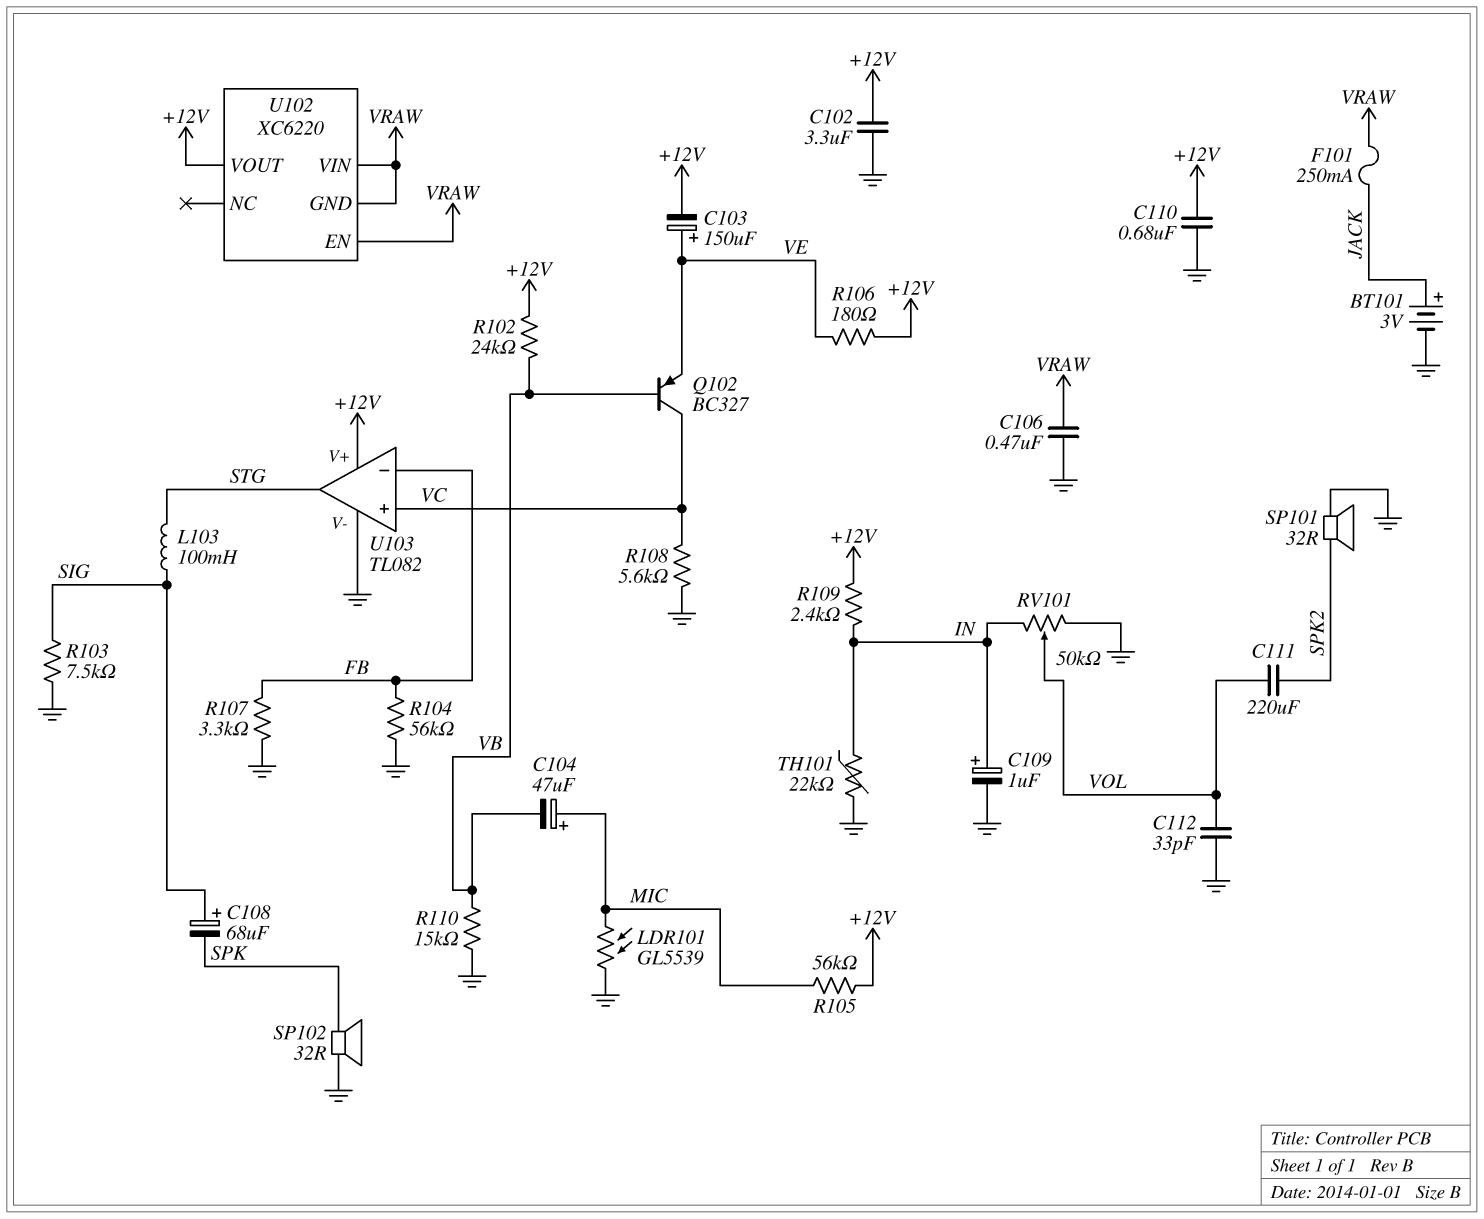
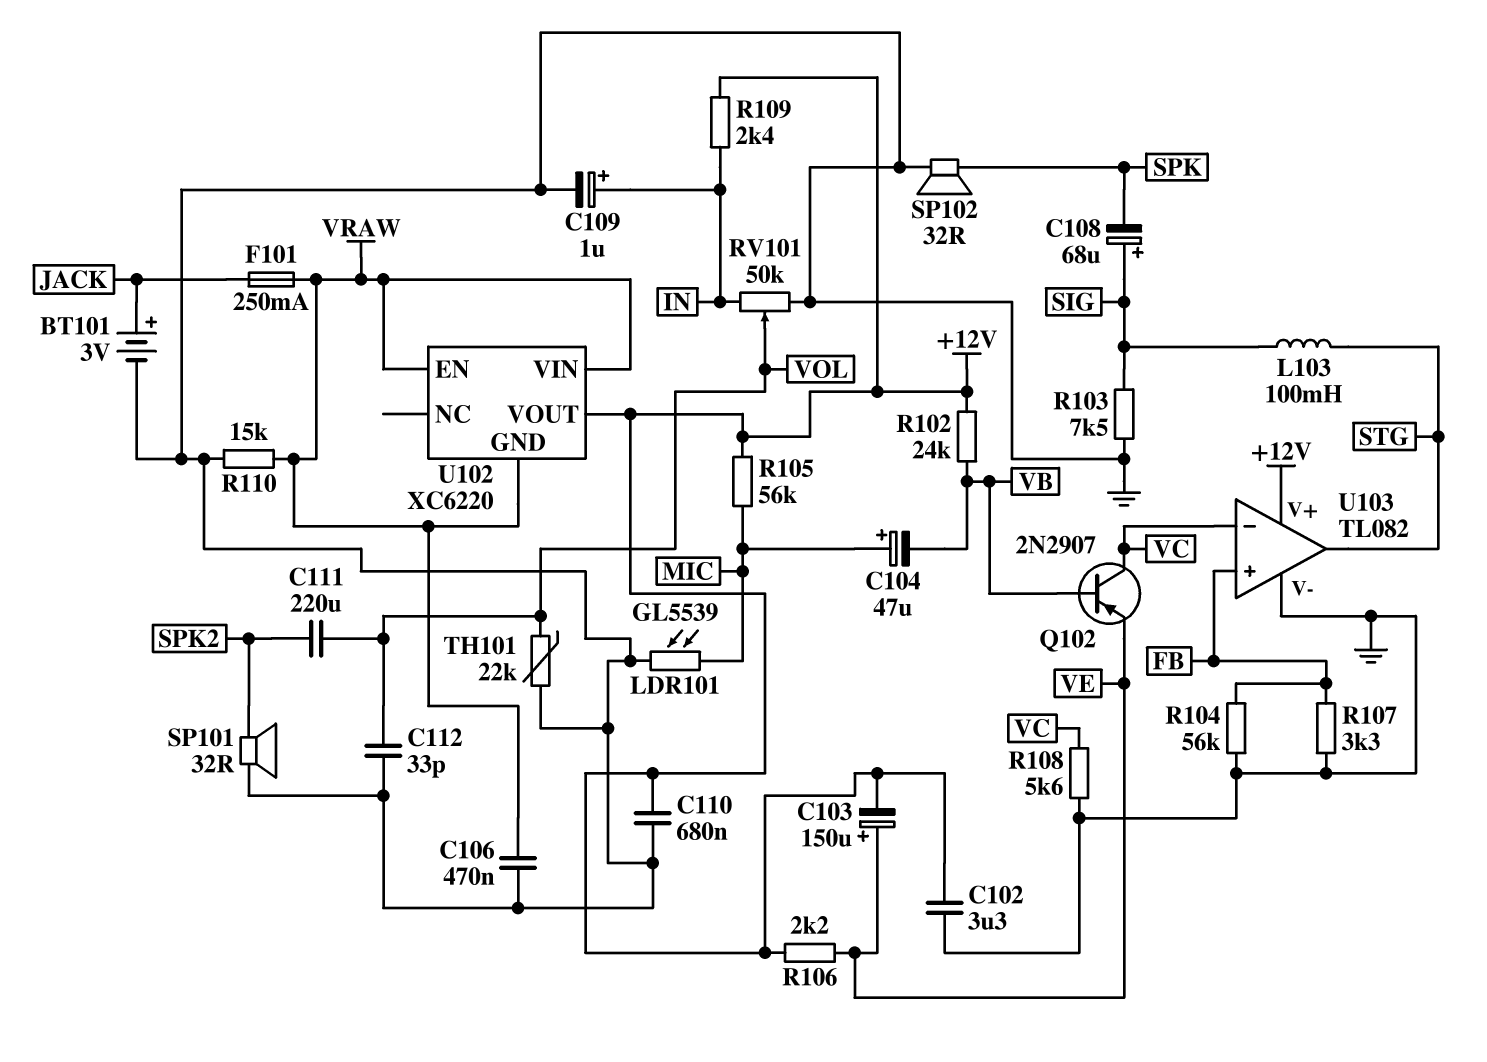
Q102: PNP BC327 (B VB, C VC, E VE) -> PNP 2N2907 (B VB, C VC, E VE)
R106: 180 (+12V, VE) -> 2.2k (+12V, VE)
R110: 15k (GND, VB) -> 15k (GND, VRAW)
TH101: 22k (GND, IN) -> 22k (GND, VOL)
U103 pin in+: VC -> FB
U103 pin in-: FB -> VC

